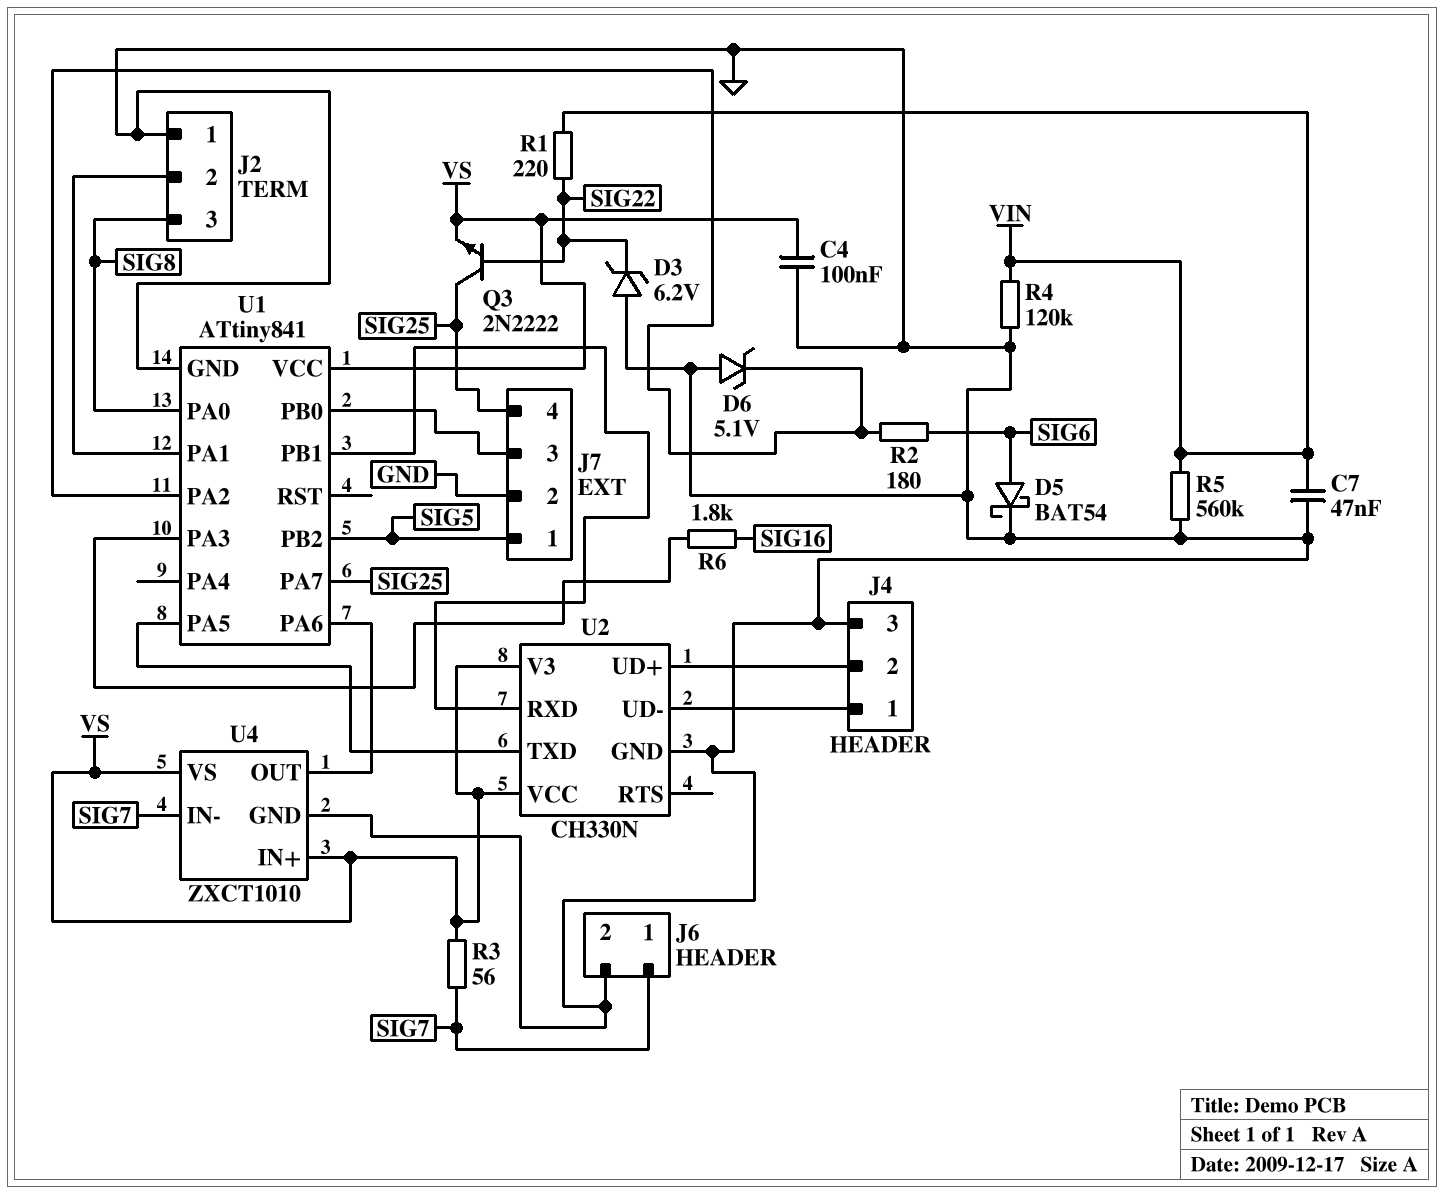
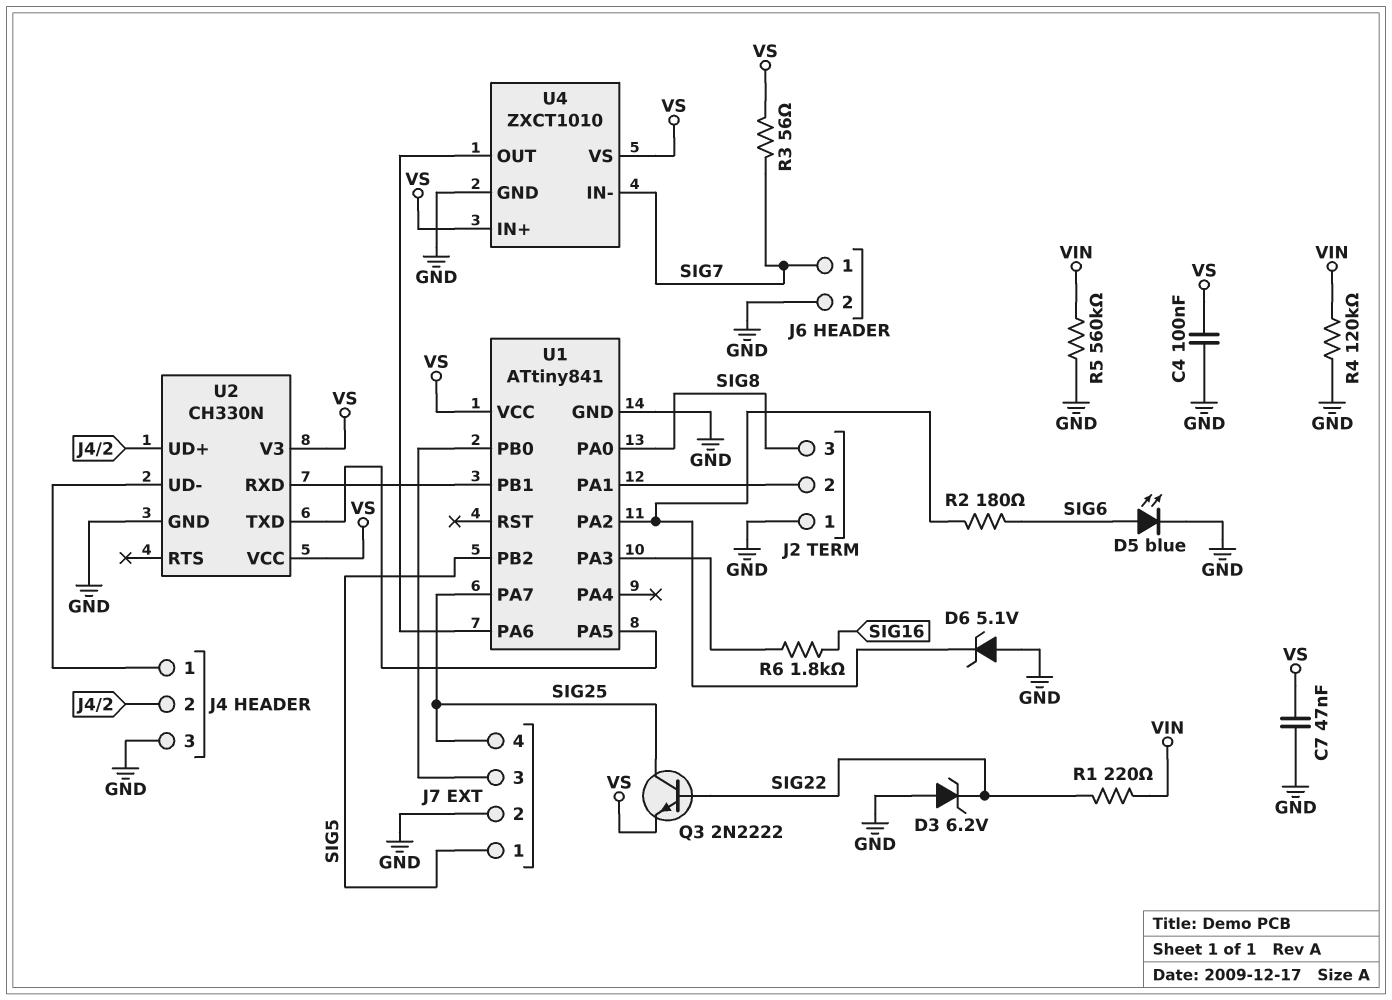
C7: 47nF (GND, VIN) -> 47nF (GND, VS)
D5: schottky BAT54 (A SIG6, K GND) -> LED blue (A SIG6, K GND)

